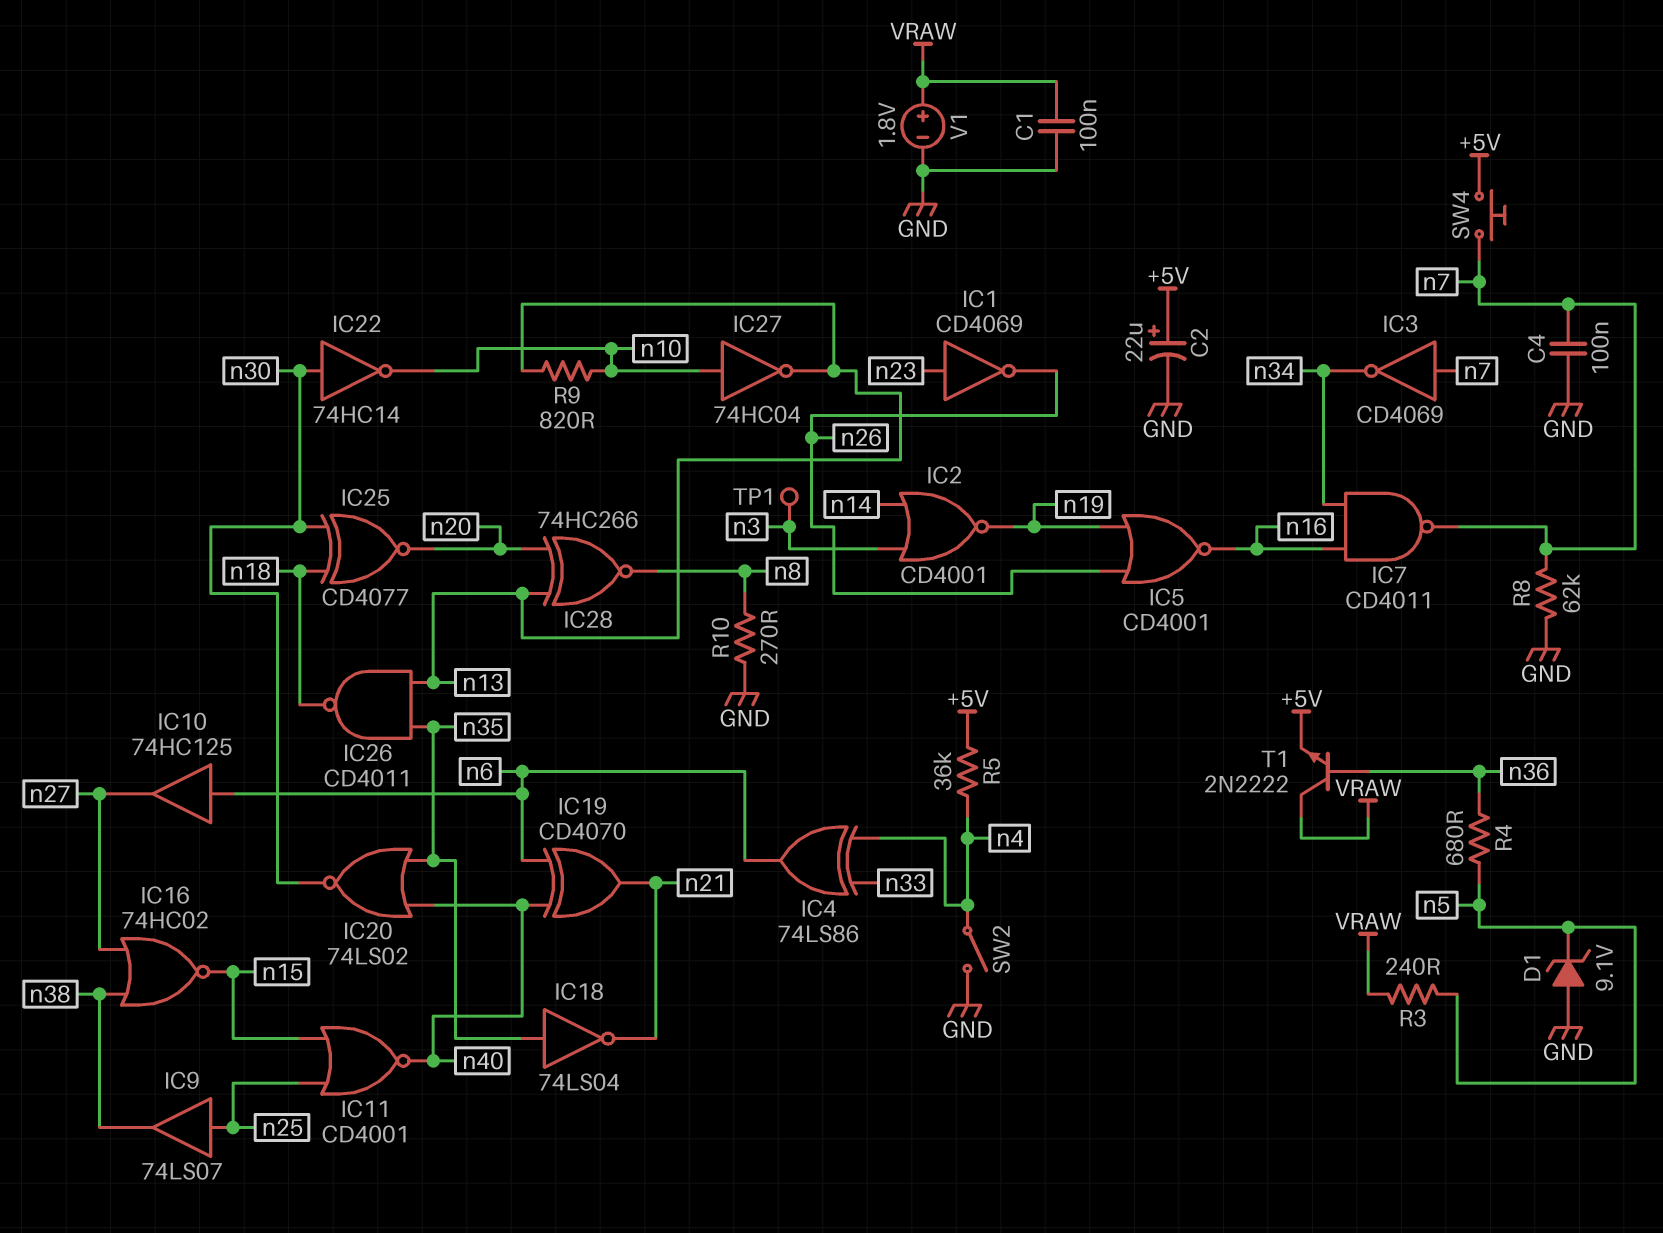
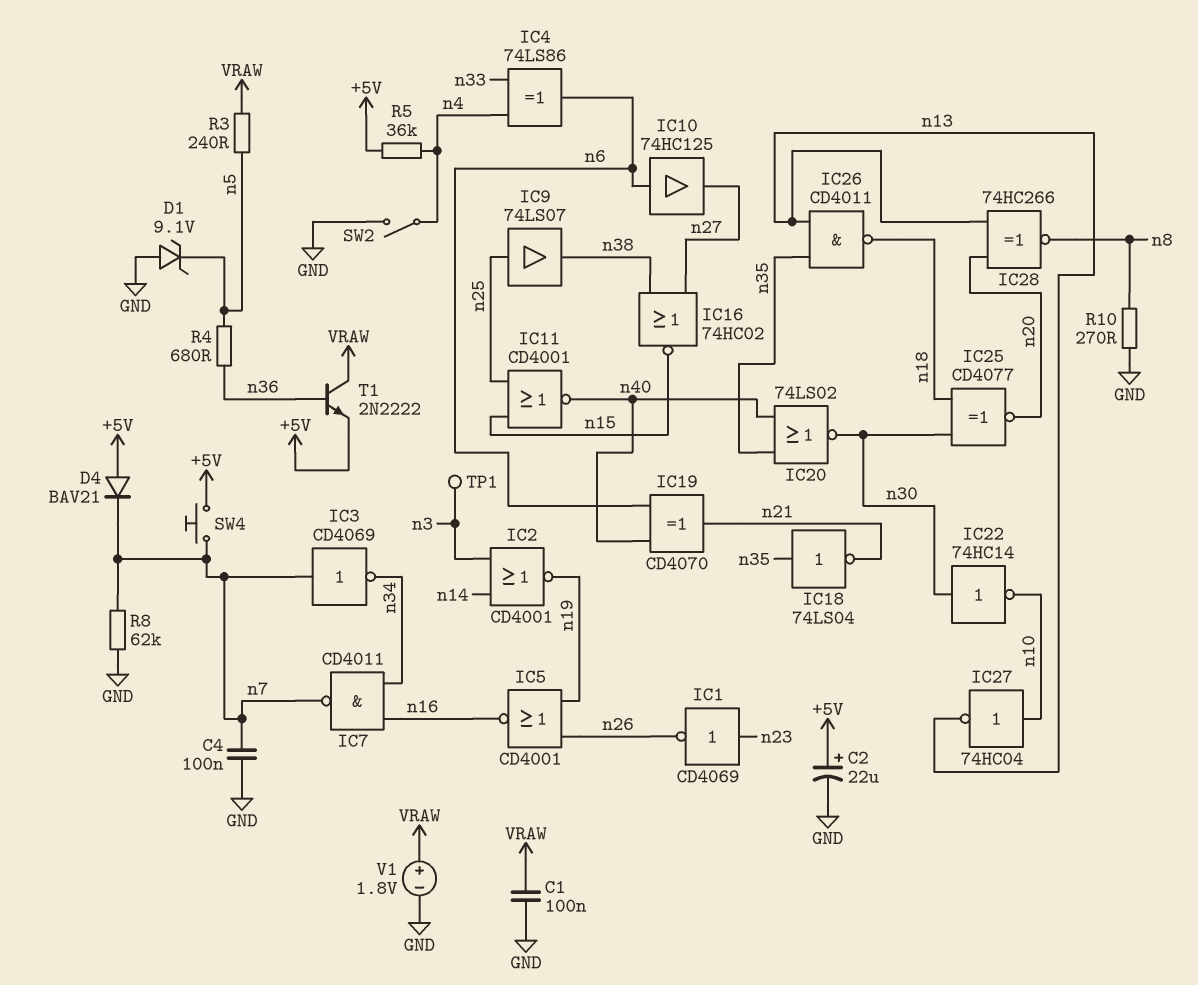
D4: none -> diode BAV21 (A +5V, K n7)
R9: 820 (n10, n13) -> none

